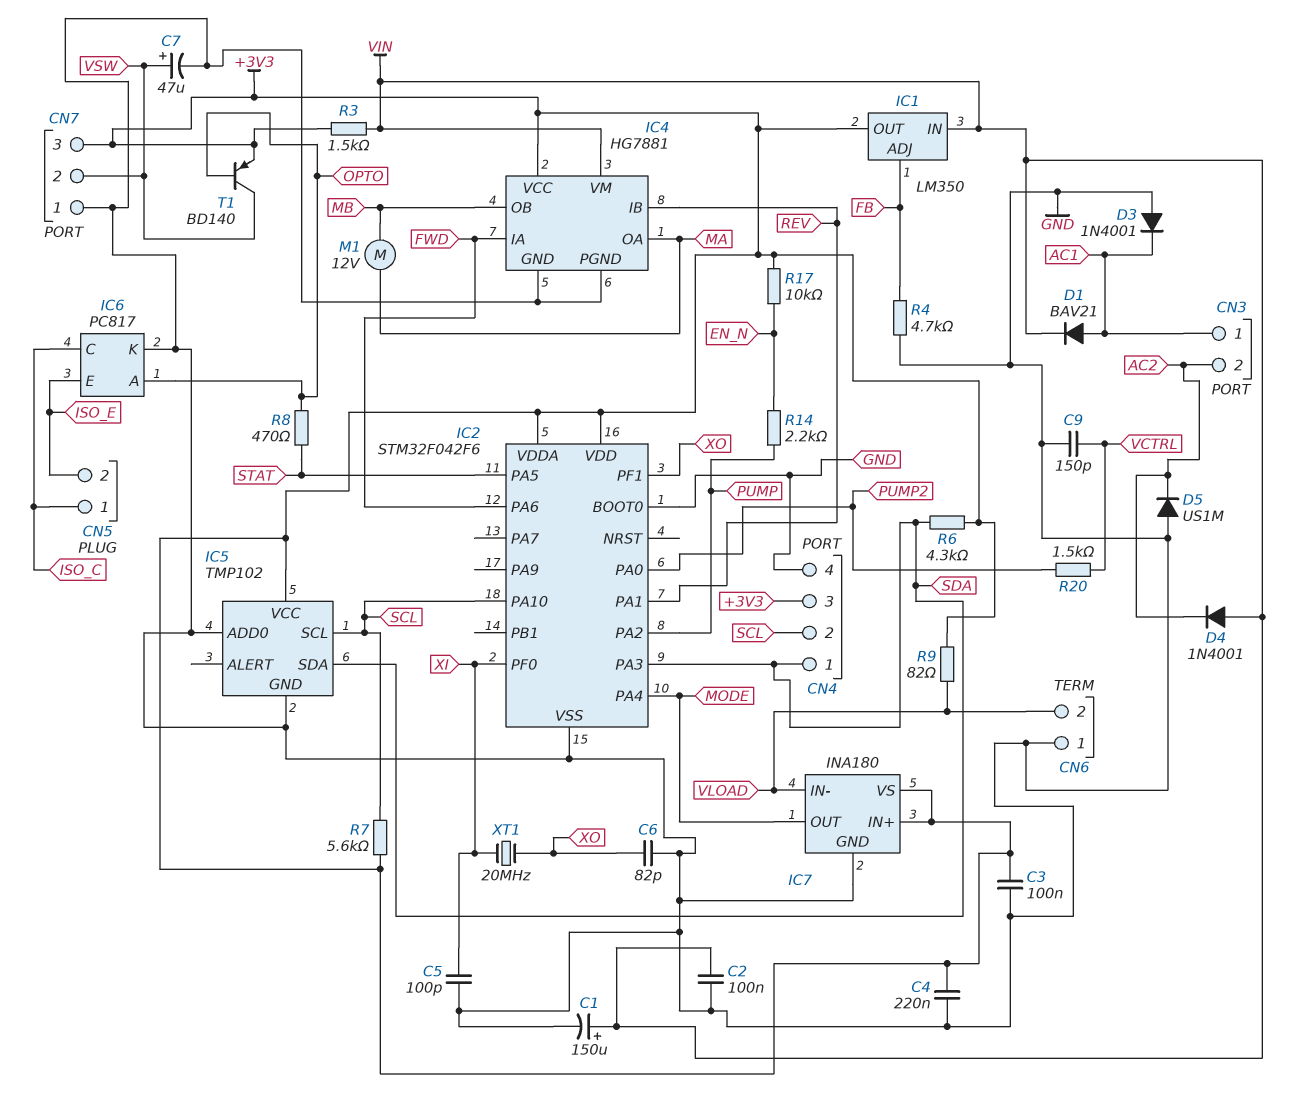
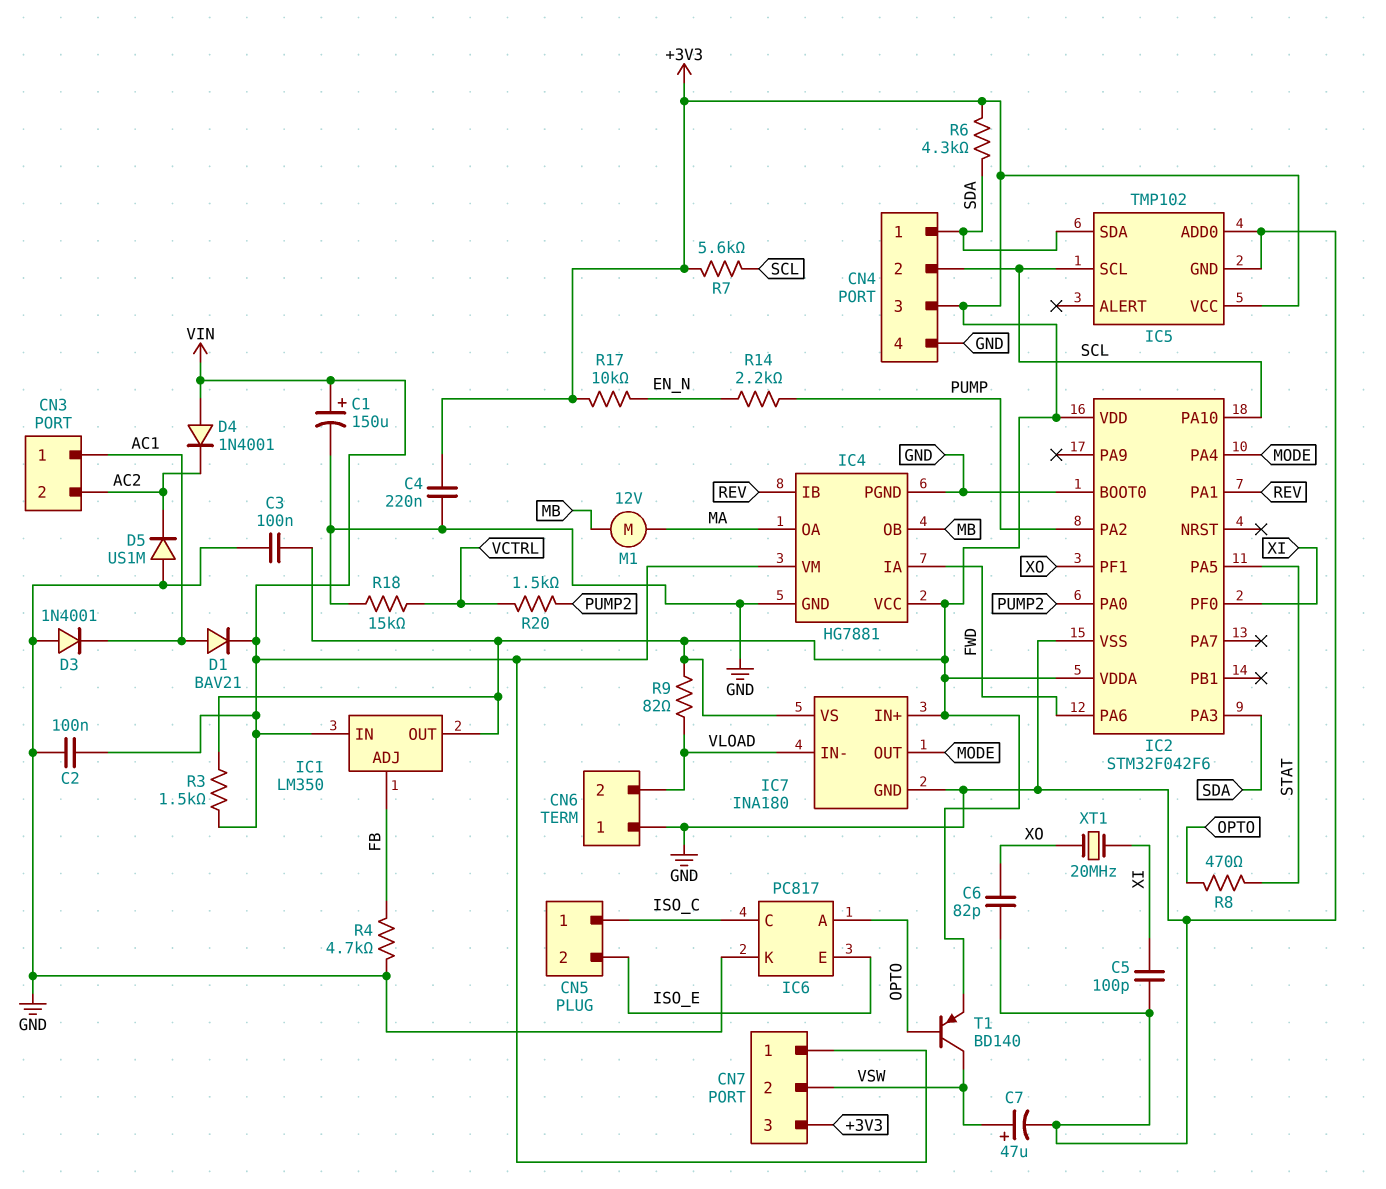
C9: 150pF (GND, VCTRL) -> none
CN7 pin 1: GND -> VIN
R18: none -> 15k (GND, VCTRL)

